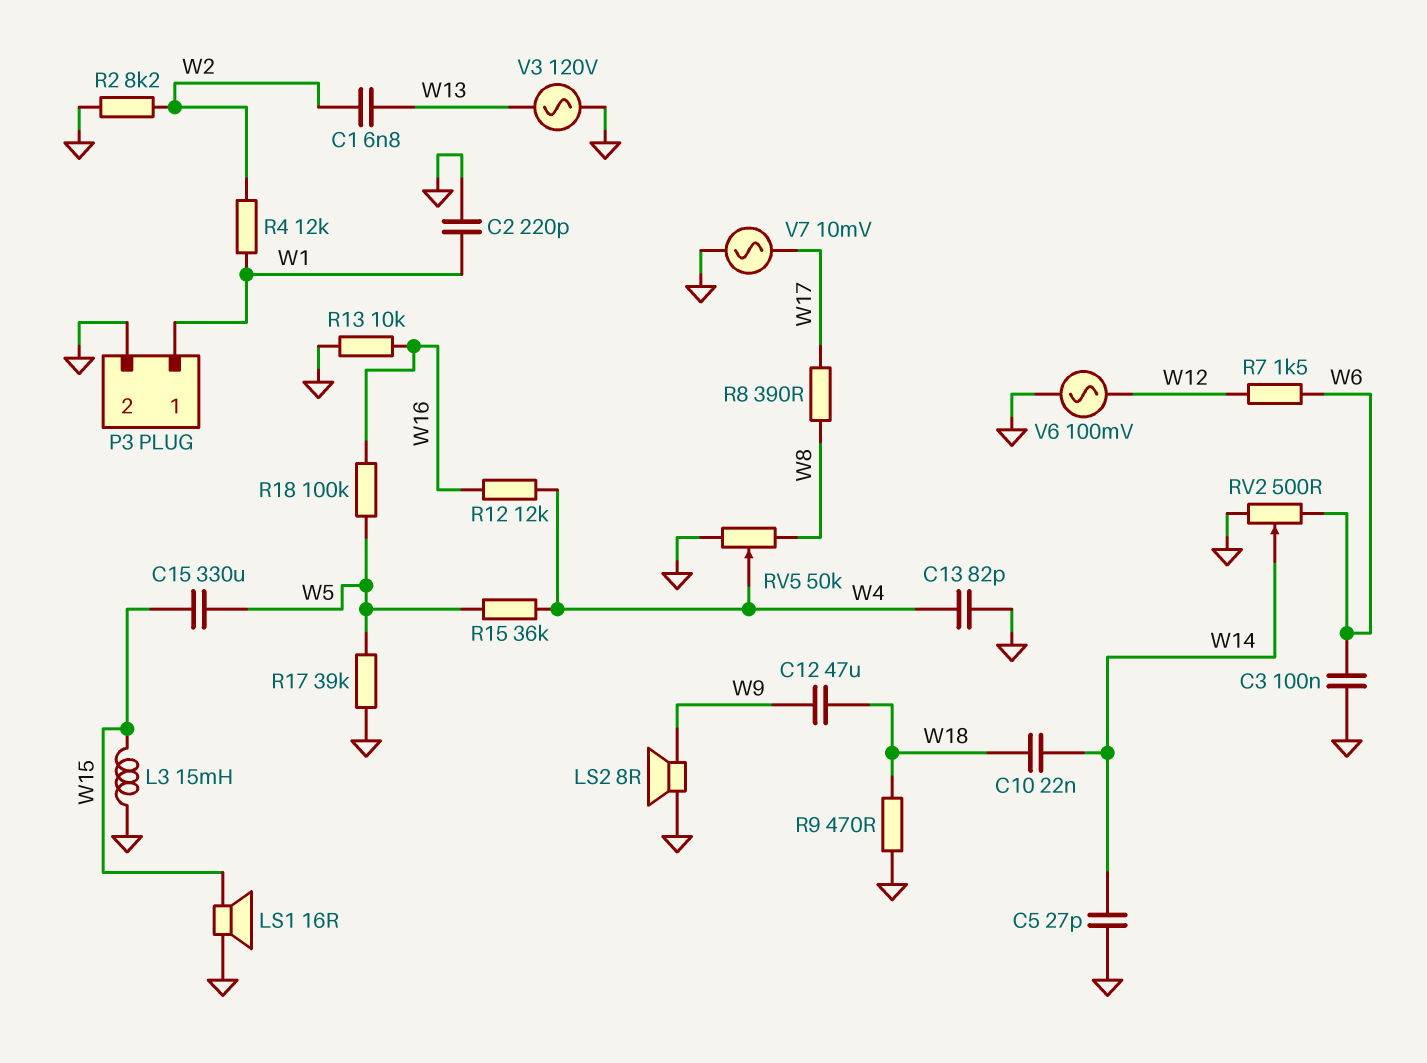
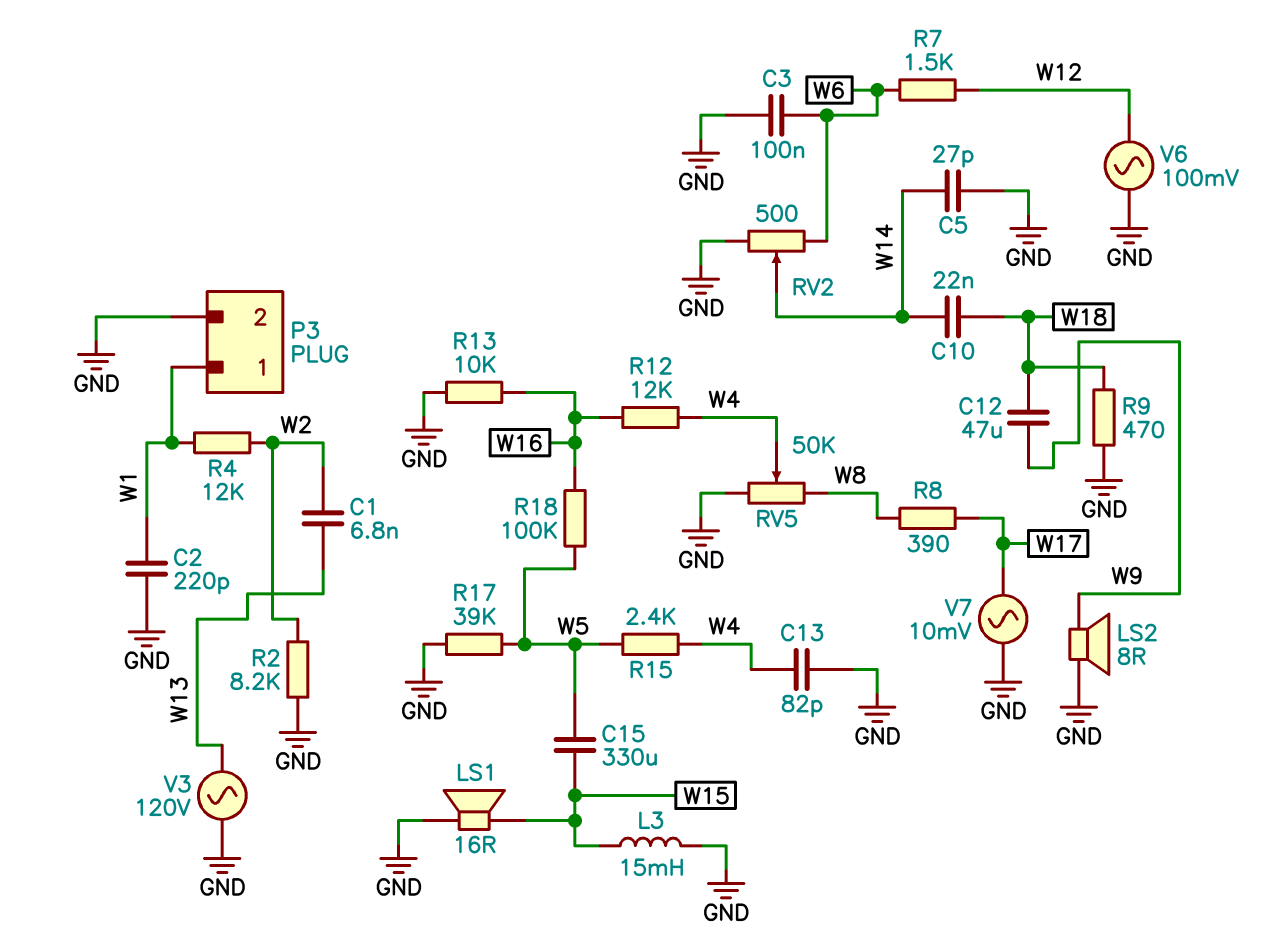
R15: 36k (W4, W5) -> 2.4k (W4, W5)

